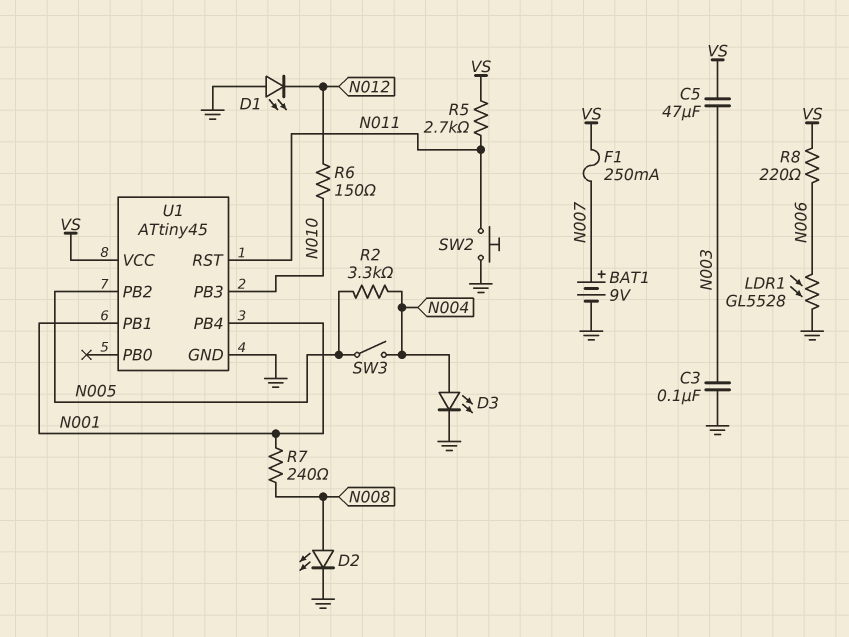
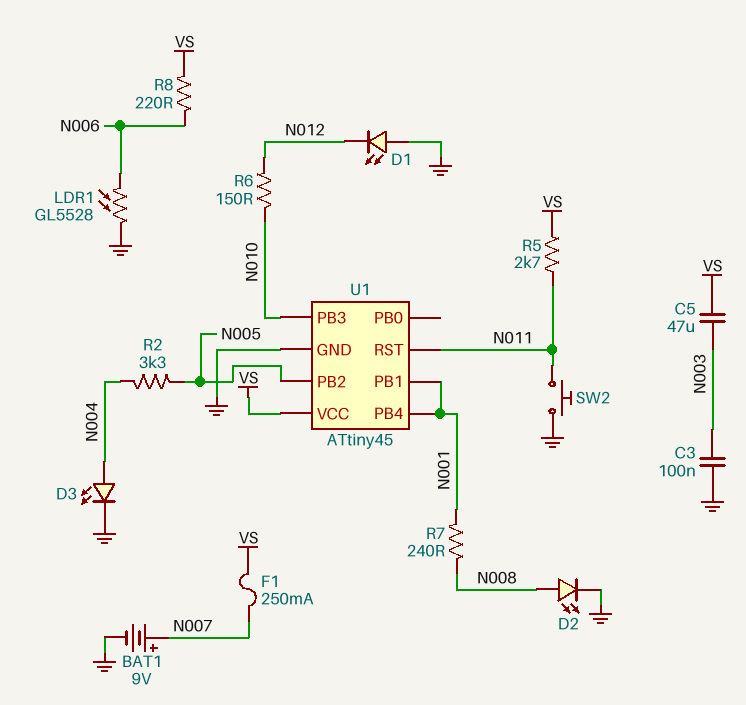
SW3: switch (N004, N005) -> none

